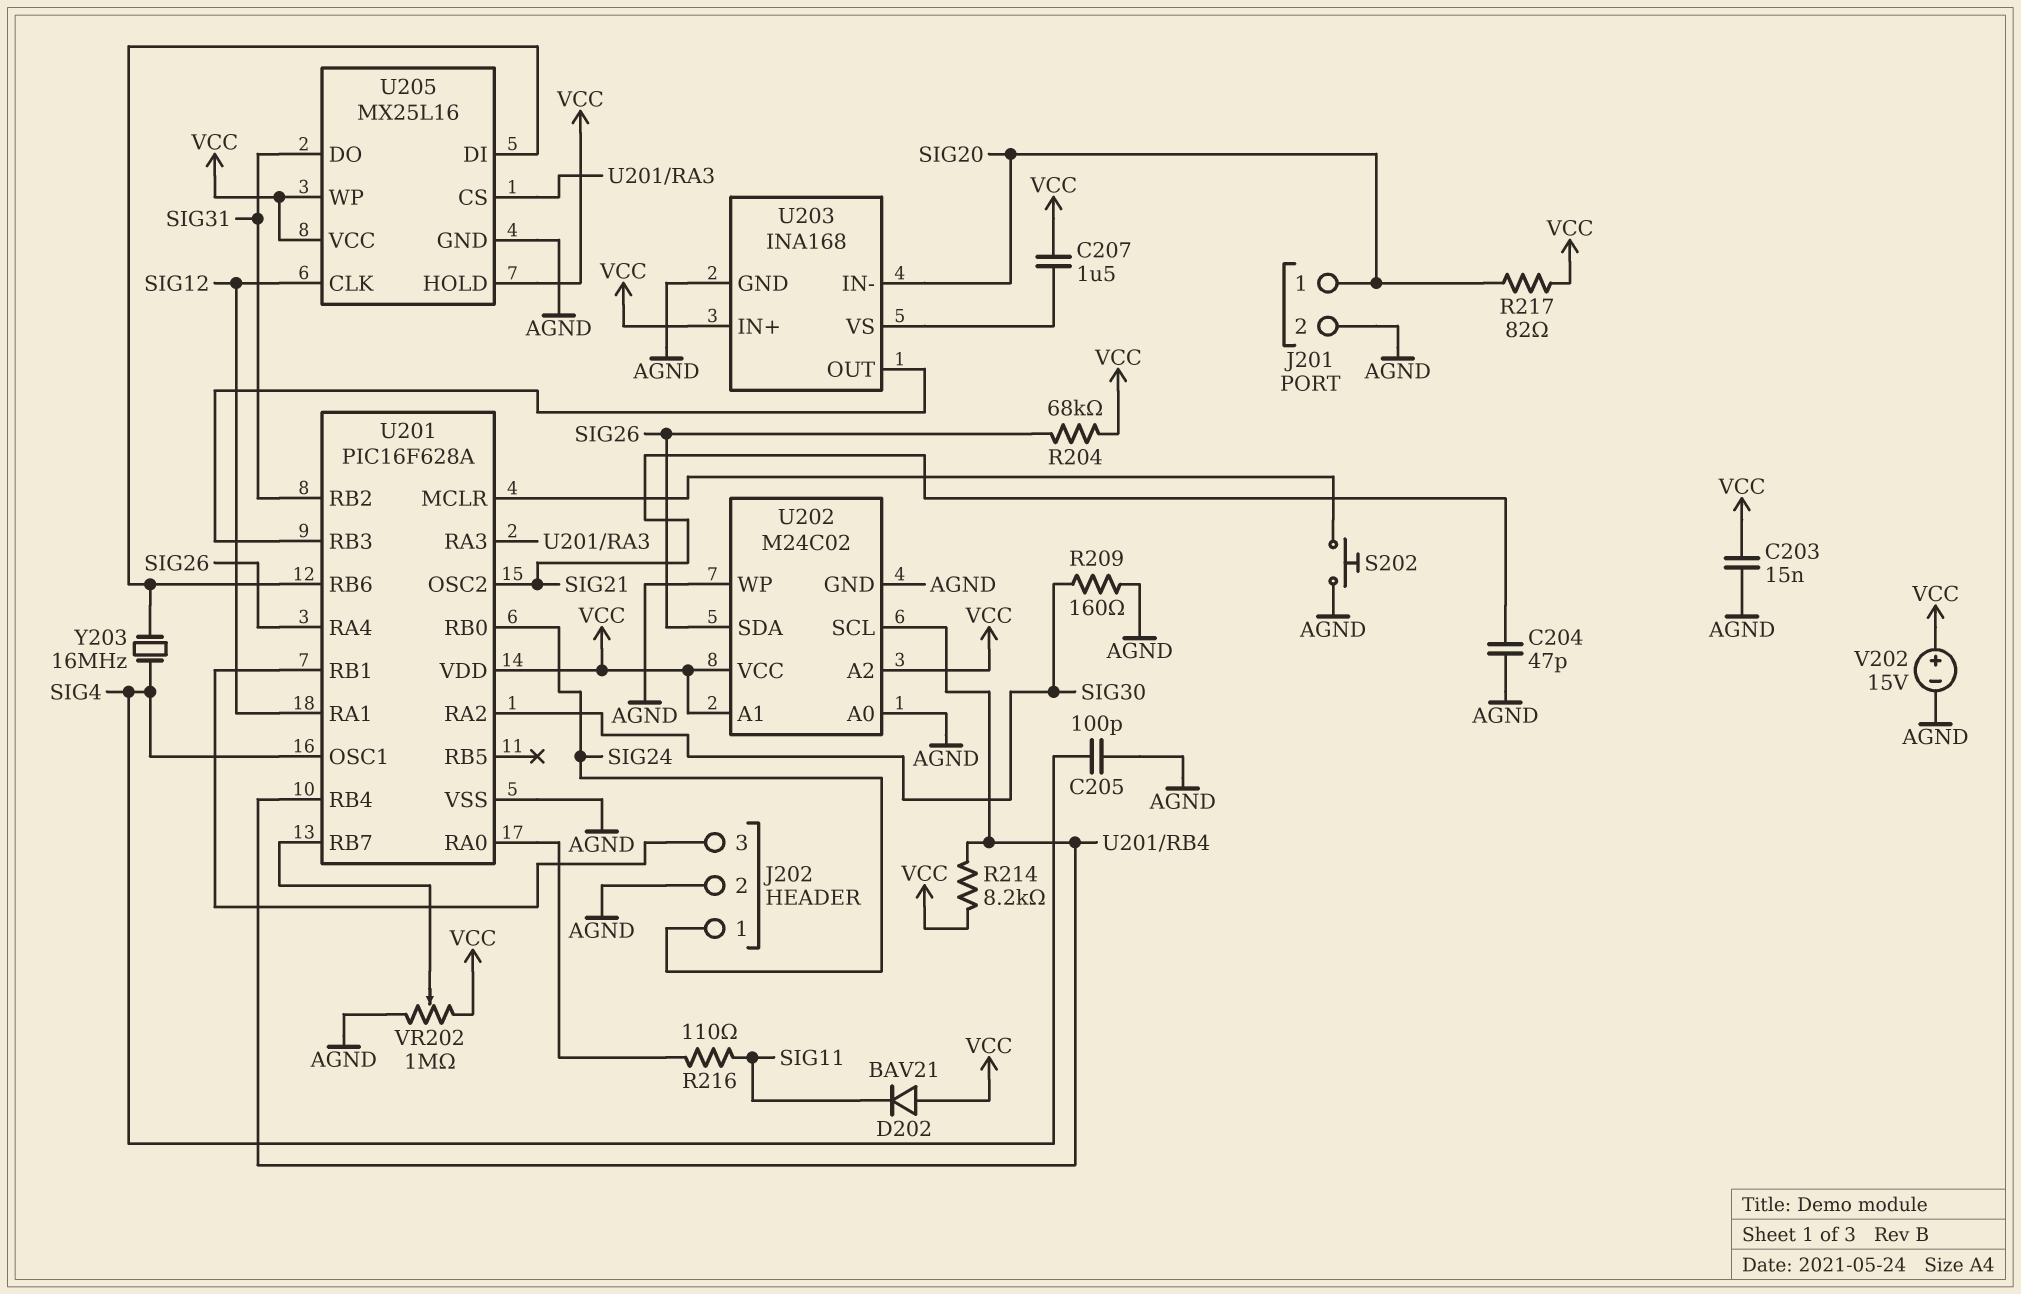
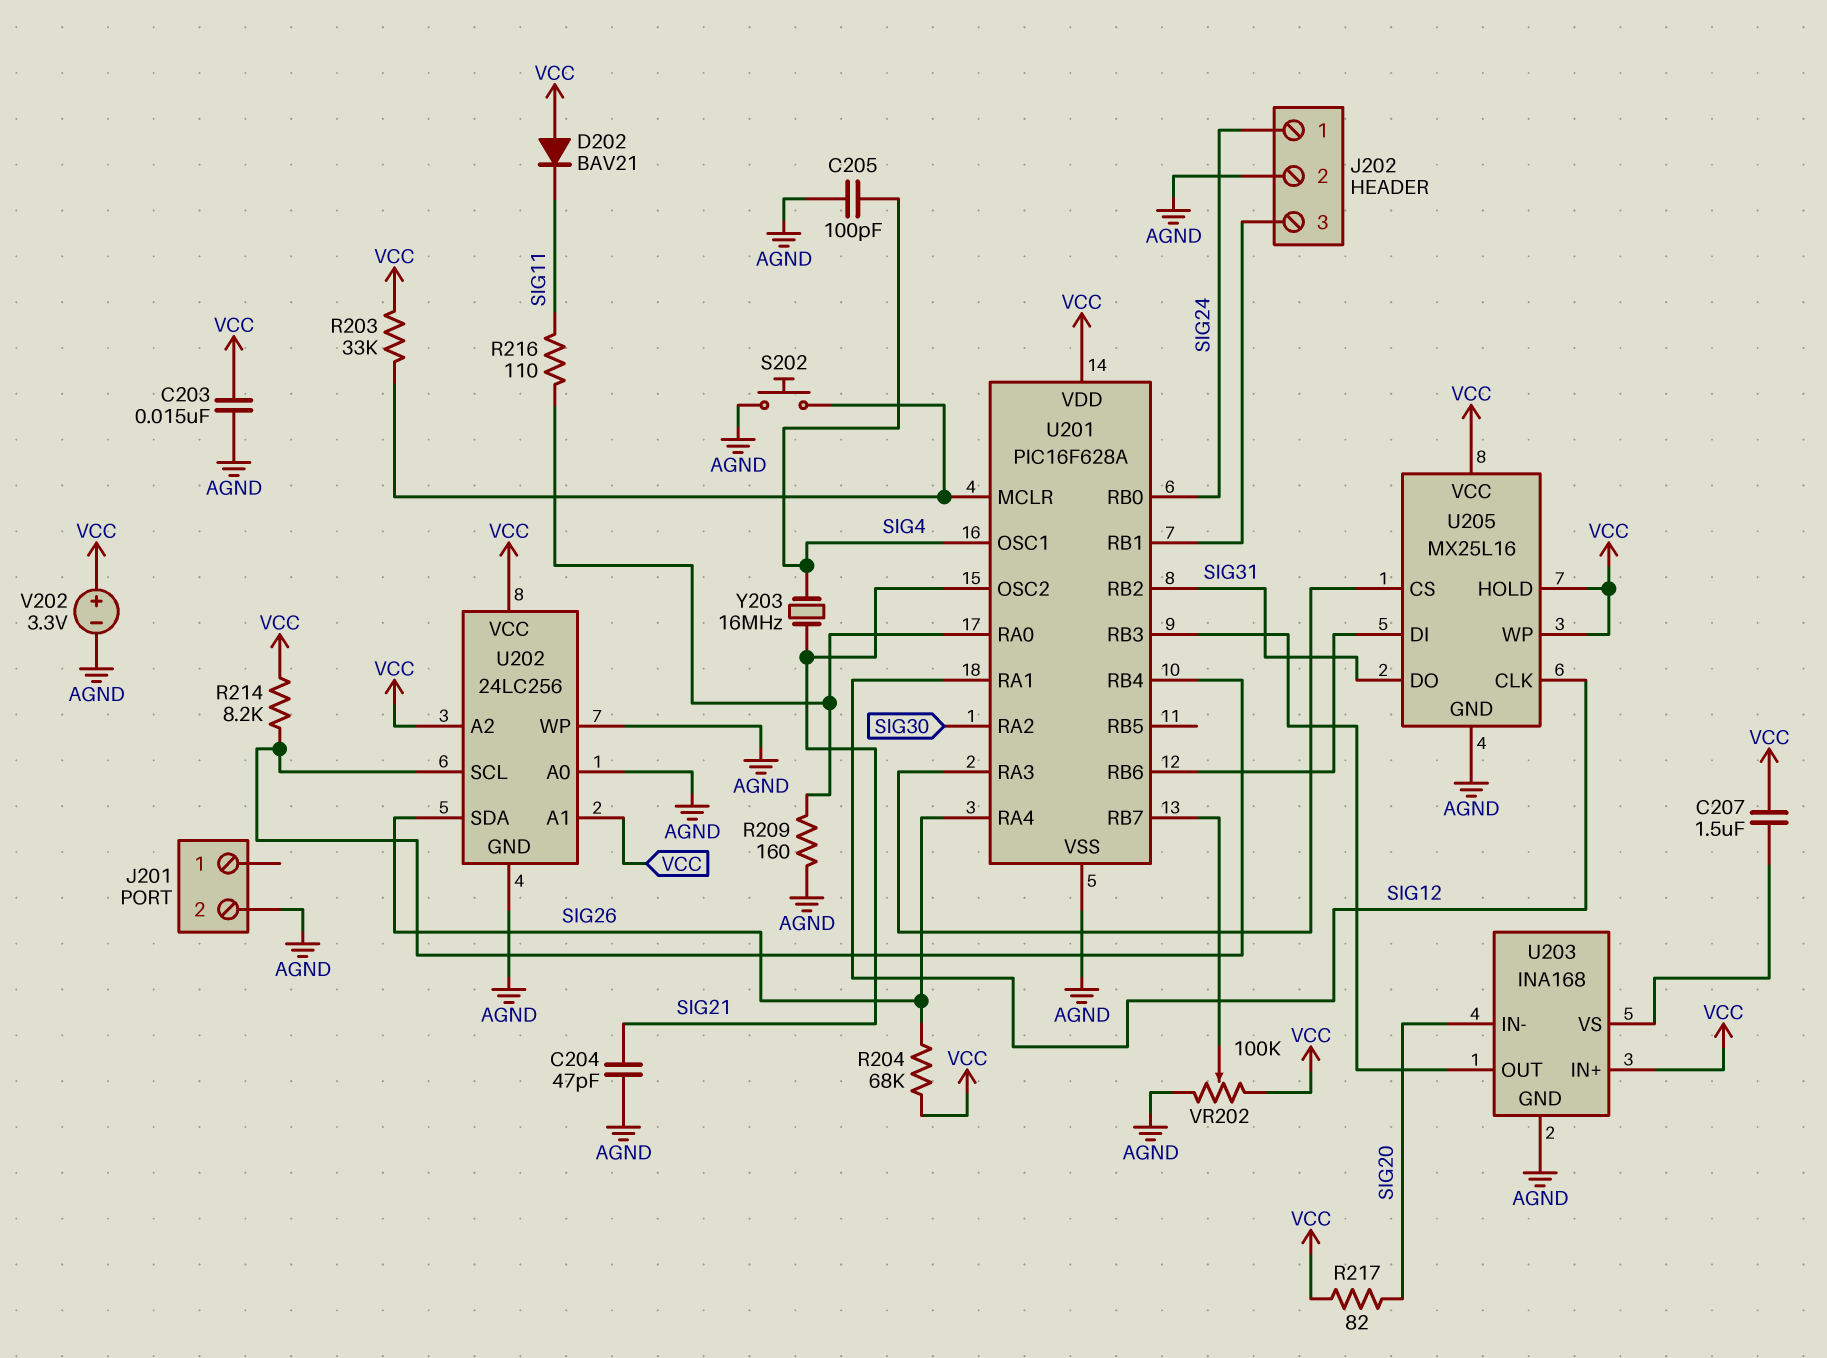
J201 pin 1: SIG20 -> none
R203: none -> 33k (U201/MCLR, VCC)
R209: 160 (AGND, SIG30) -> 160 (AGND, U201/RA0)
U202: M24C02 -> 24LC256
V202: 15V (plus VCC, minus AGND) -> 3.3V (plus VCC, minus AGND)
VR202: 1M (AGND, VCC, wiper U201/RB7) -> 100k (AGND, VCC, wiper U201/RB7)
Y203: 16MHz (SIG4, U201/RB6) -> 16MHz (SIG4, SIG21)

